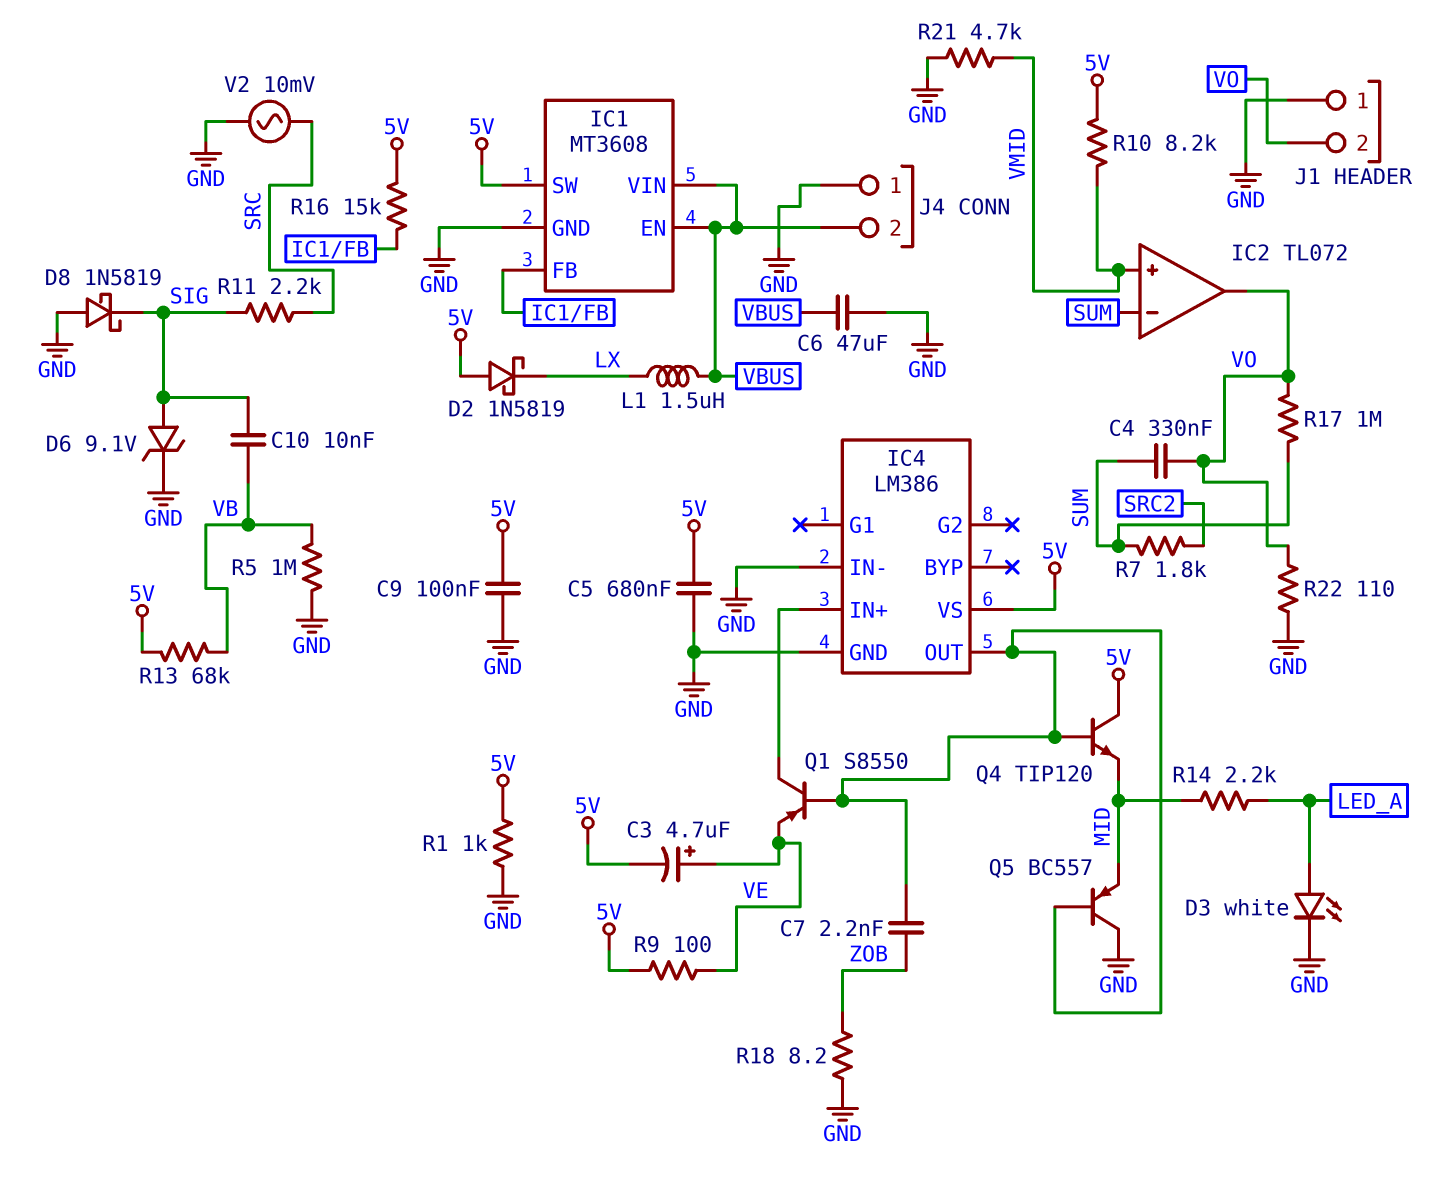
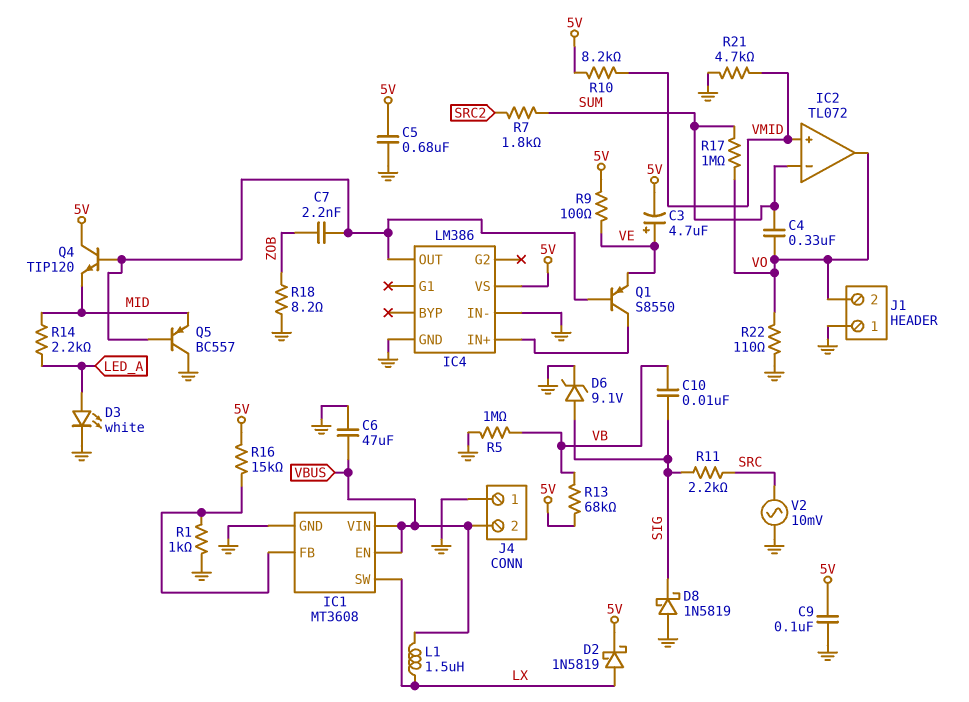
D2: schottky 1N5819 (A 5V, K LX) -> schottky 1N5819 (A LX, K 5V)
IC1 pin SW: 5V -> LX
R1: 1k (5V, GND) -> 1k (GND, IC1/FB)

